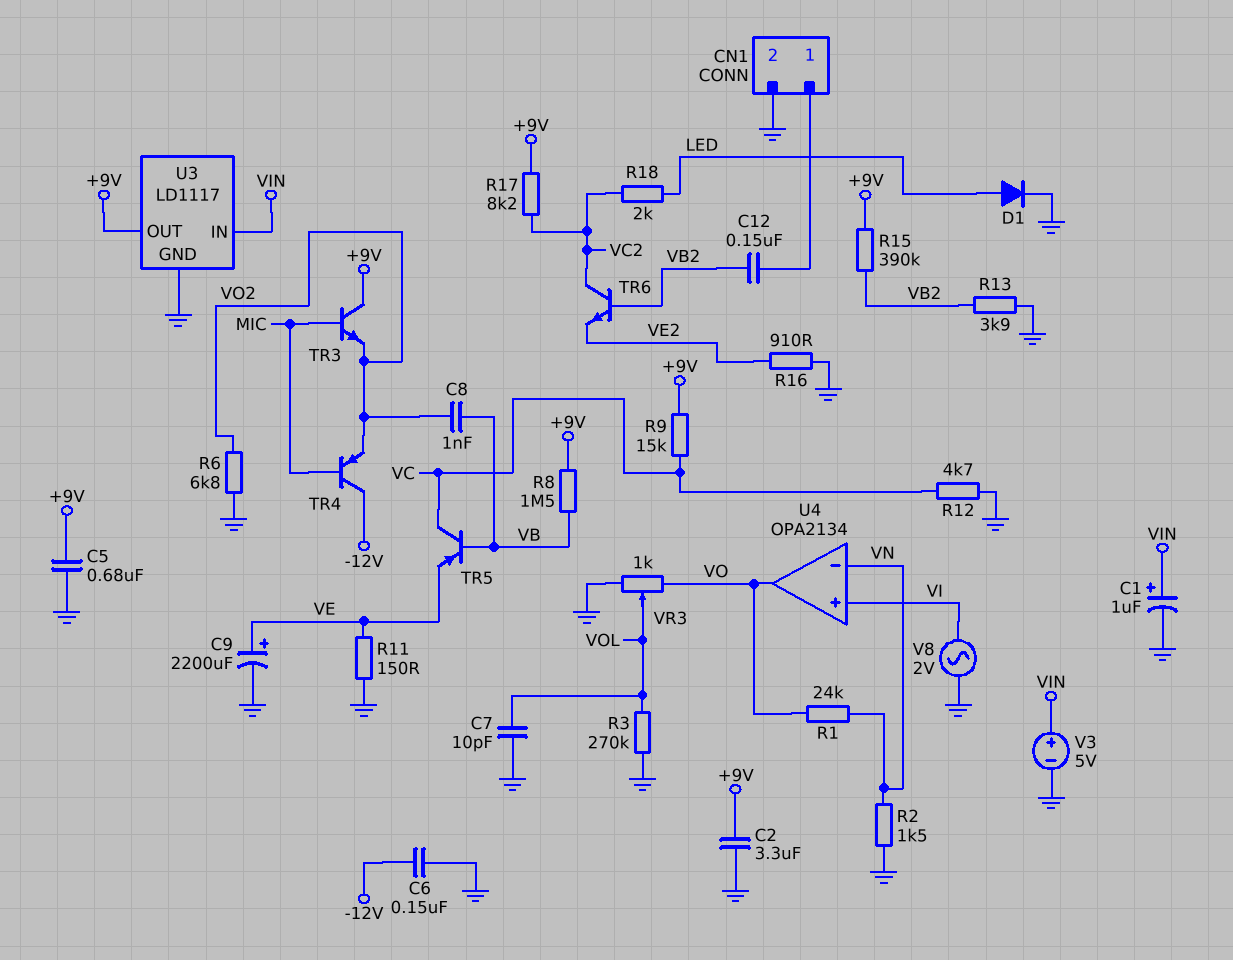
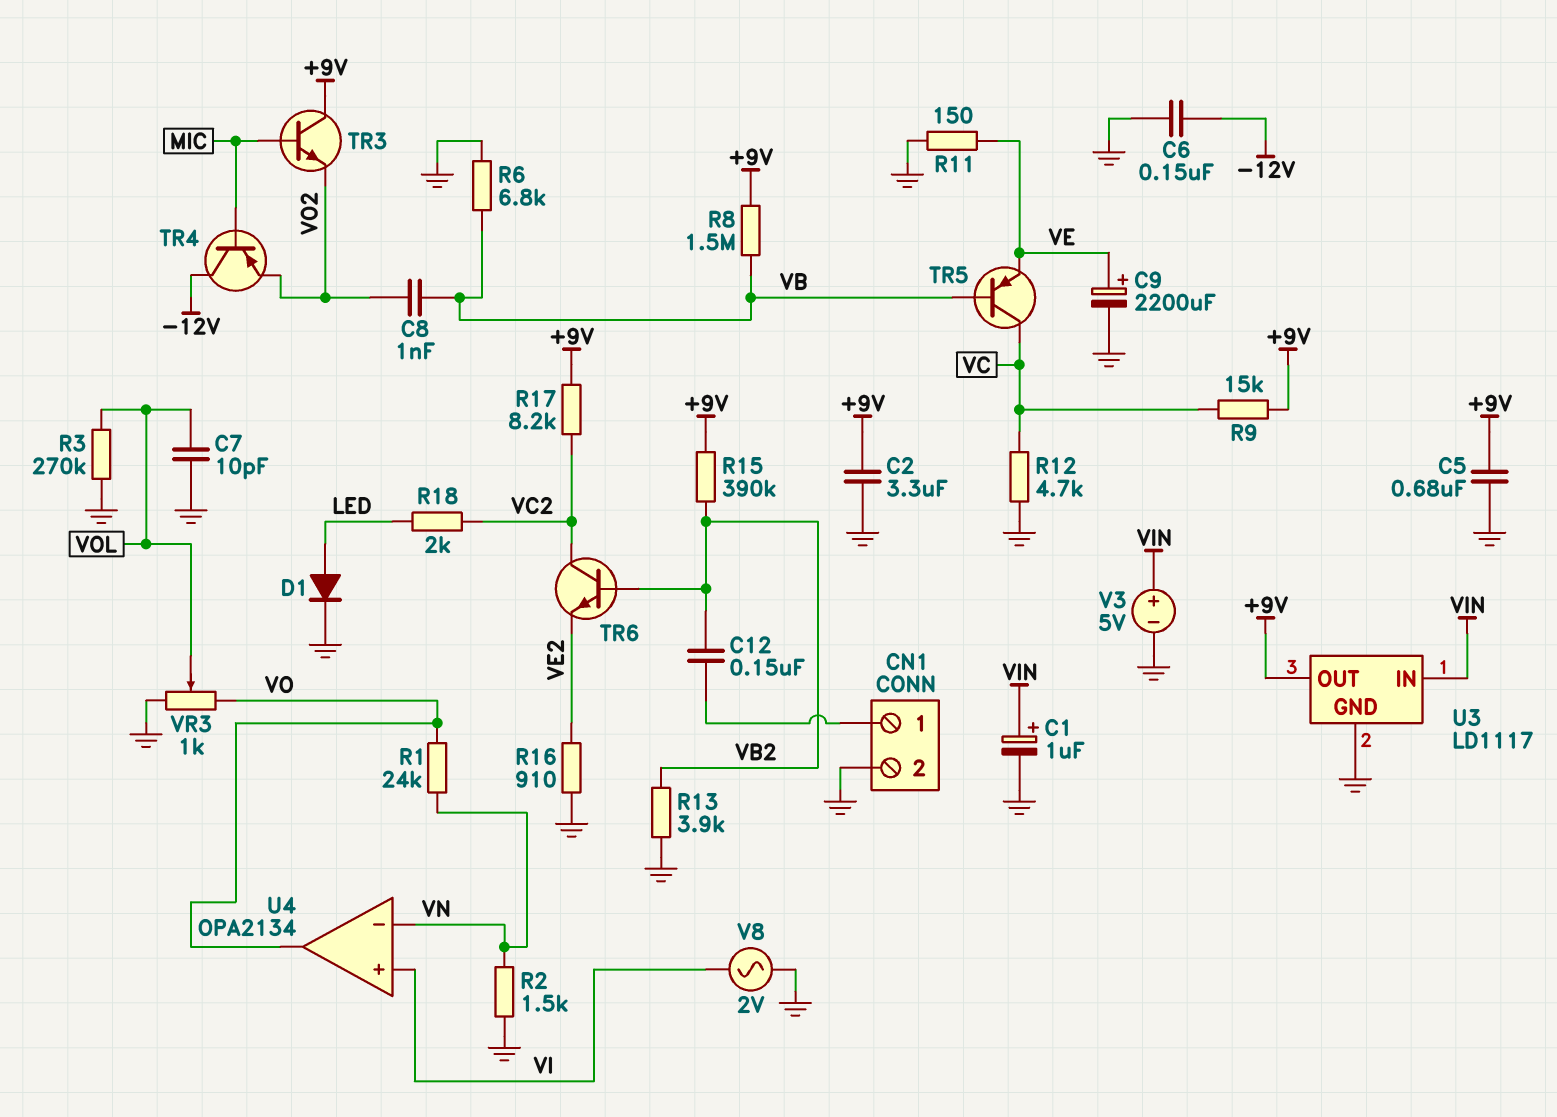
R6: 6.8k (GND, VO2) -> 6.8k (GND, VB)

